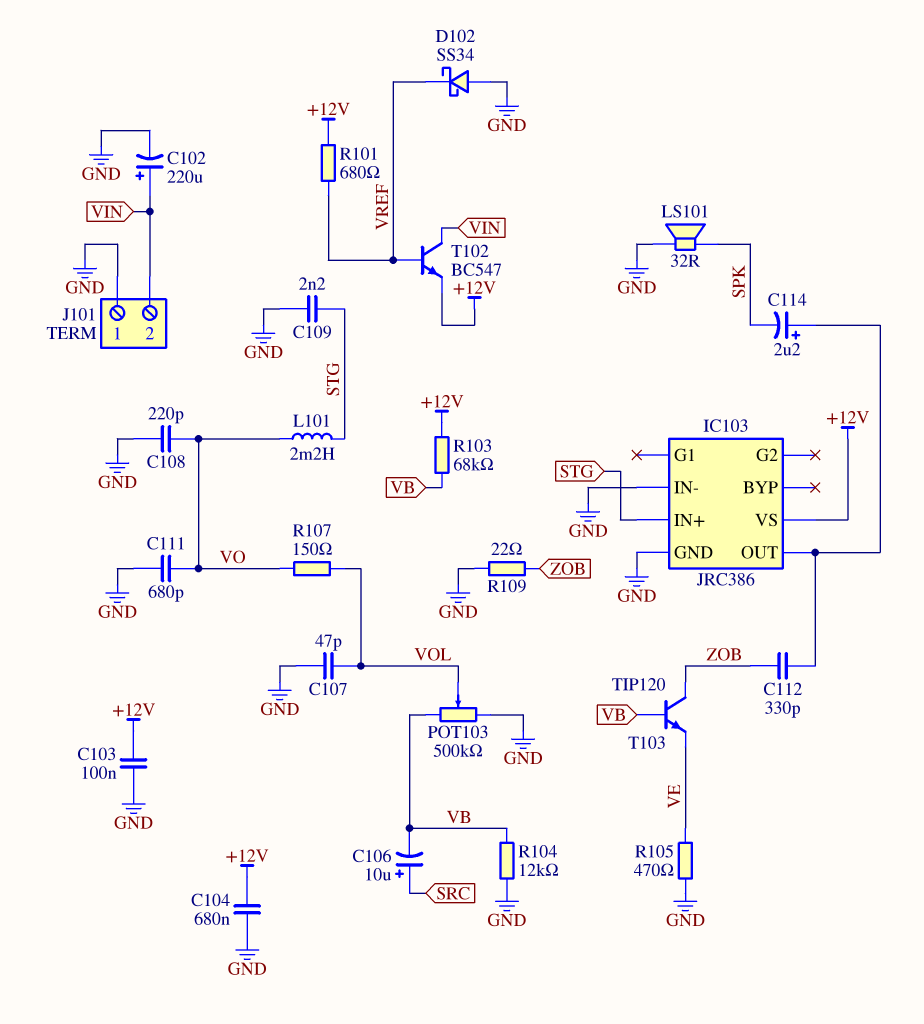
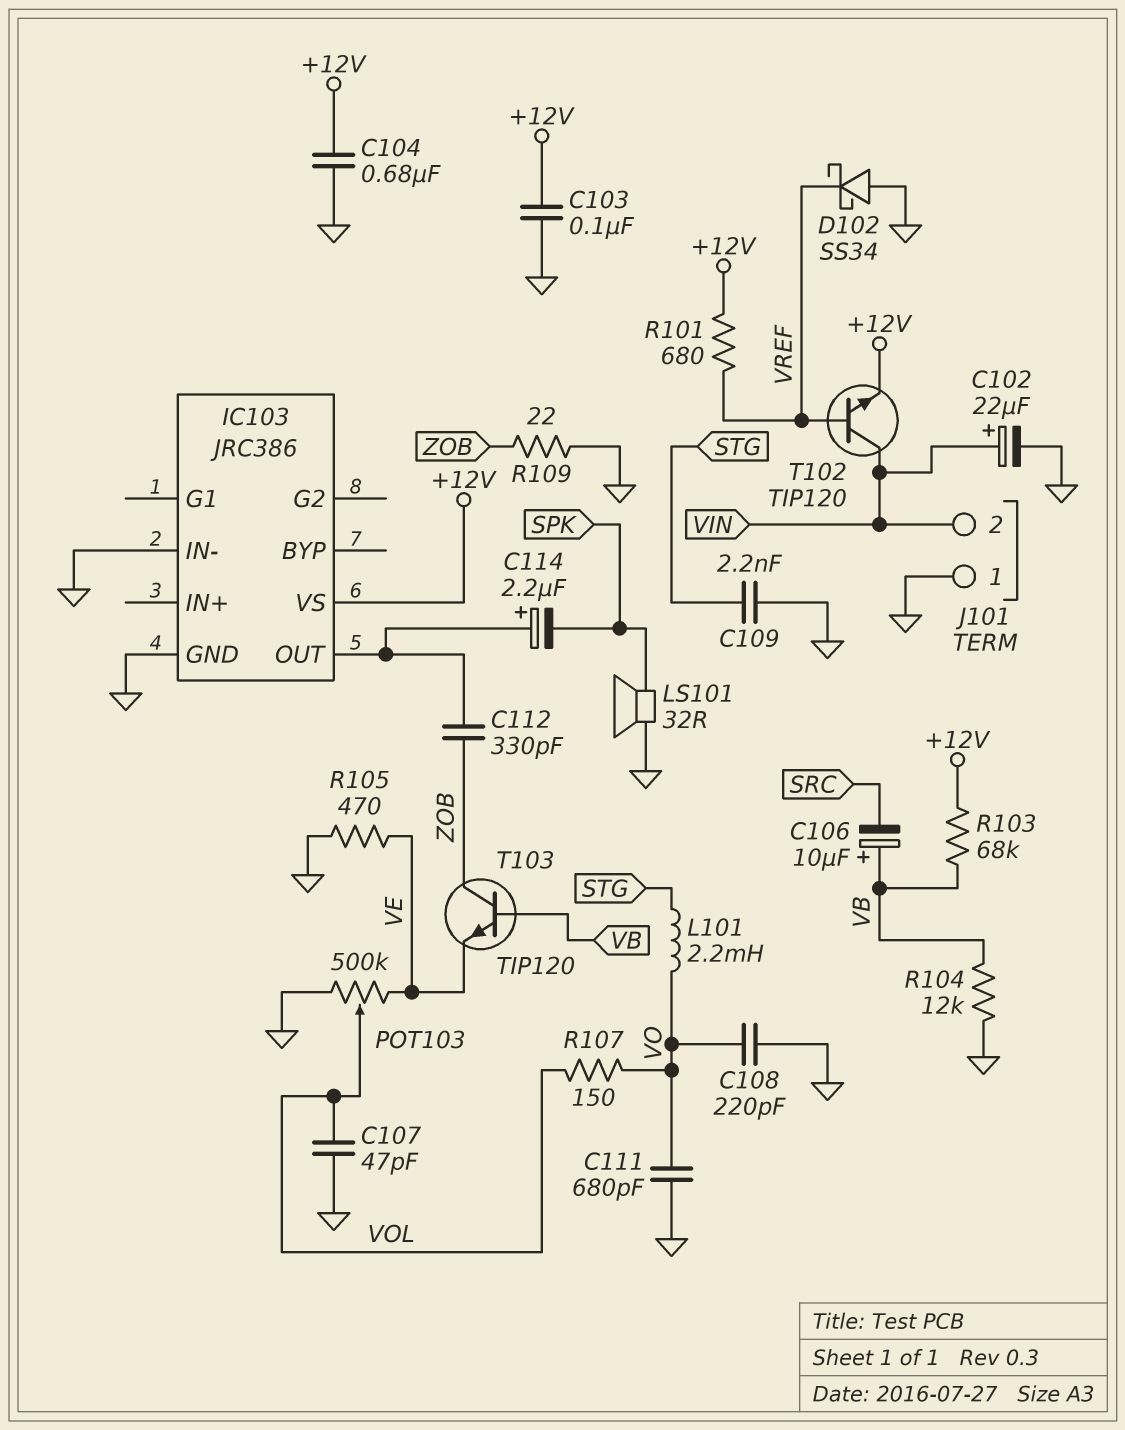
C102: 220uF (plus VIN, minus GND) -> 22uF (plus VIN, minus GND)
C106: 10uF (plus SRC, minus VB) -> 10uF (plus VB, minus SRC)
IC103 pin IN+: STG -> none
POT103: 500k (GND, VB, wiper VOL) -> 500k (GND, VE, wiper VOL)
T102: NPN BC547 (B VREF, C VIN, E +12V) -> NPN TIP120 (B VREF, C VIN, E +12V)

